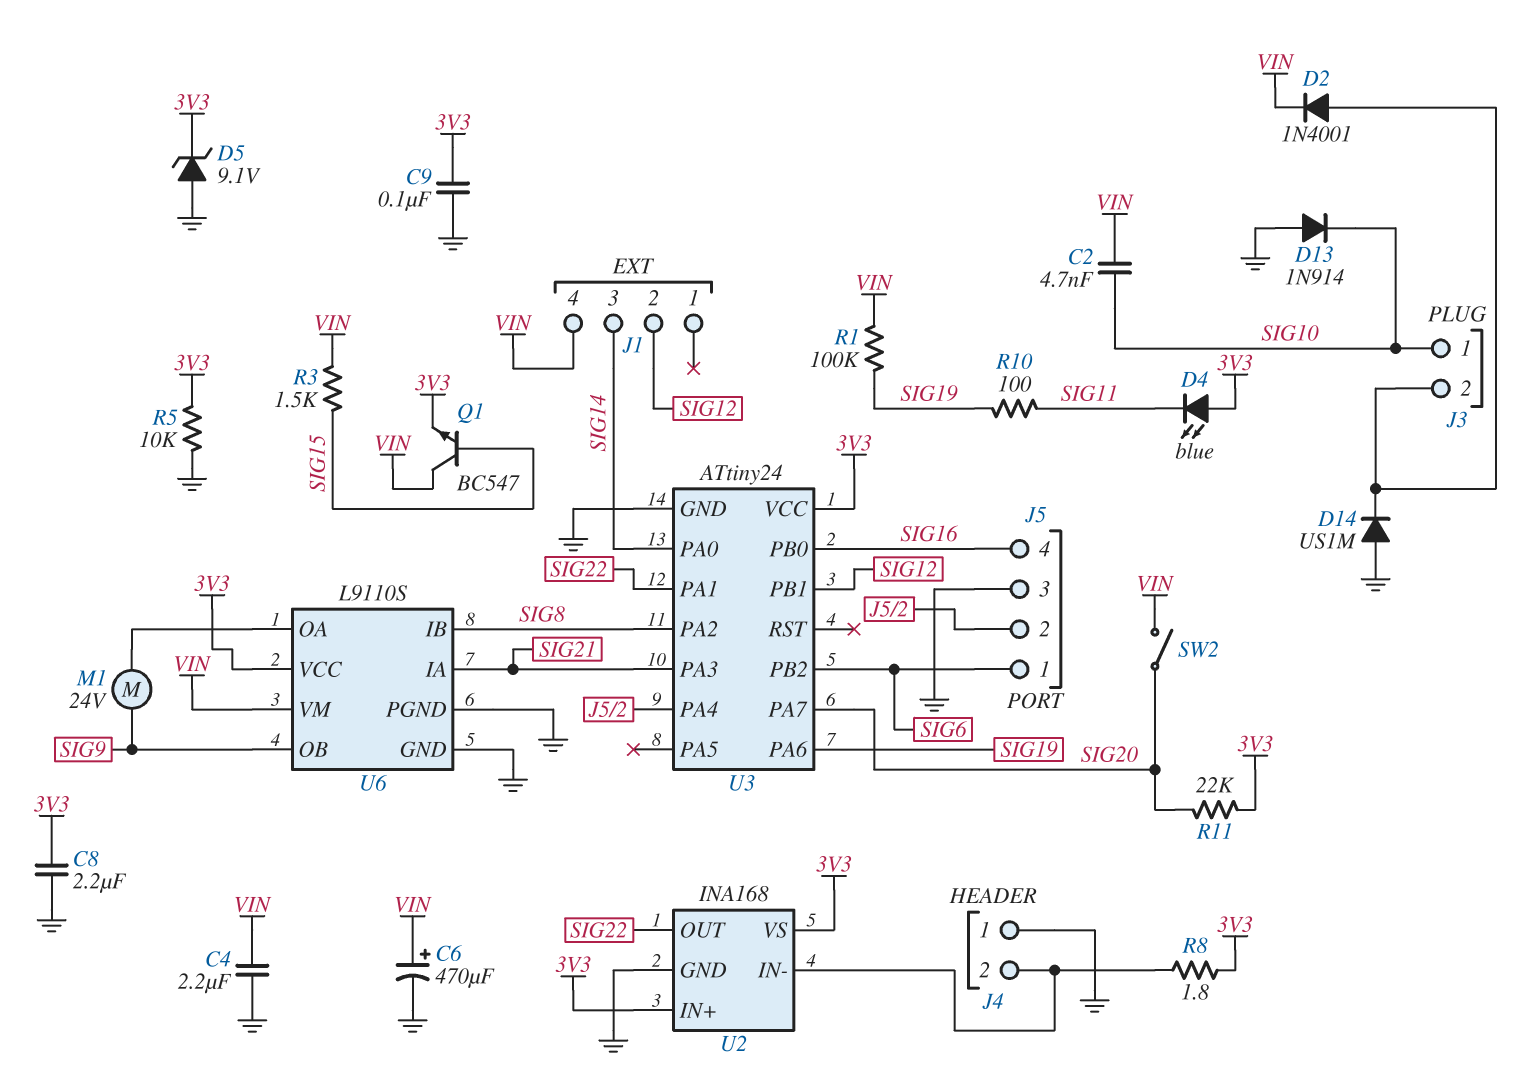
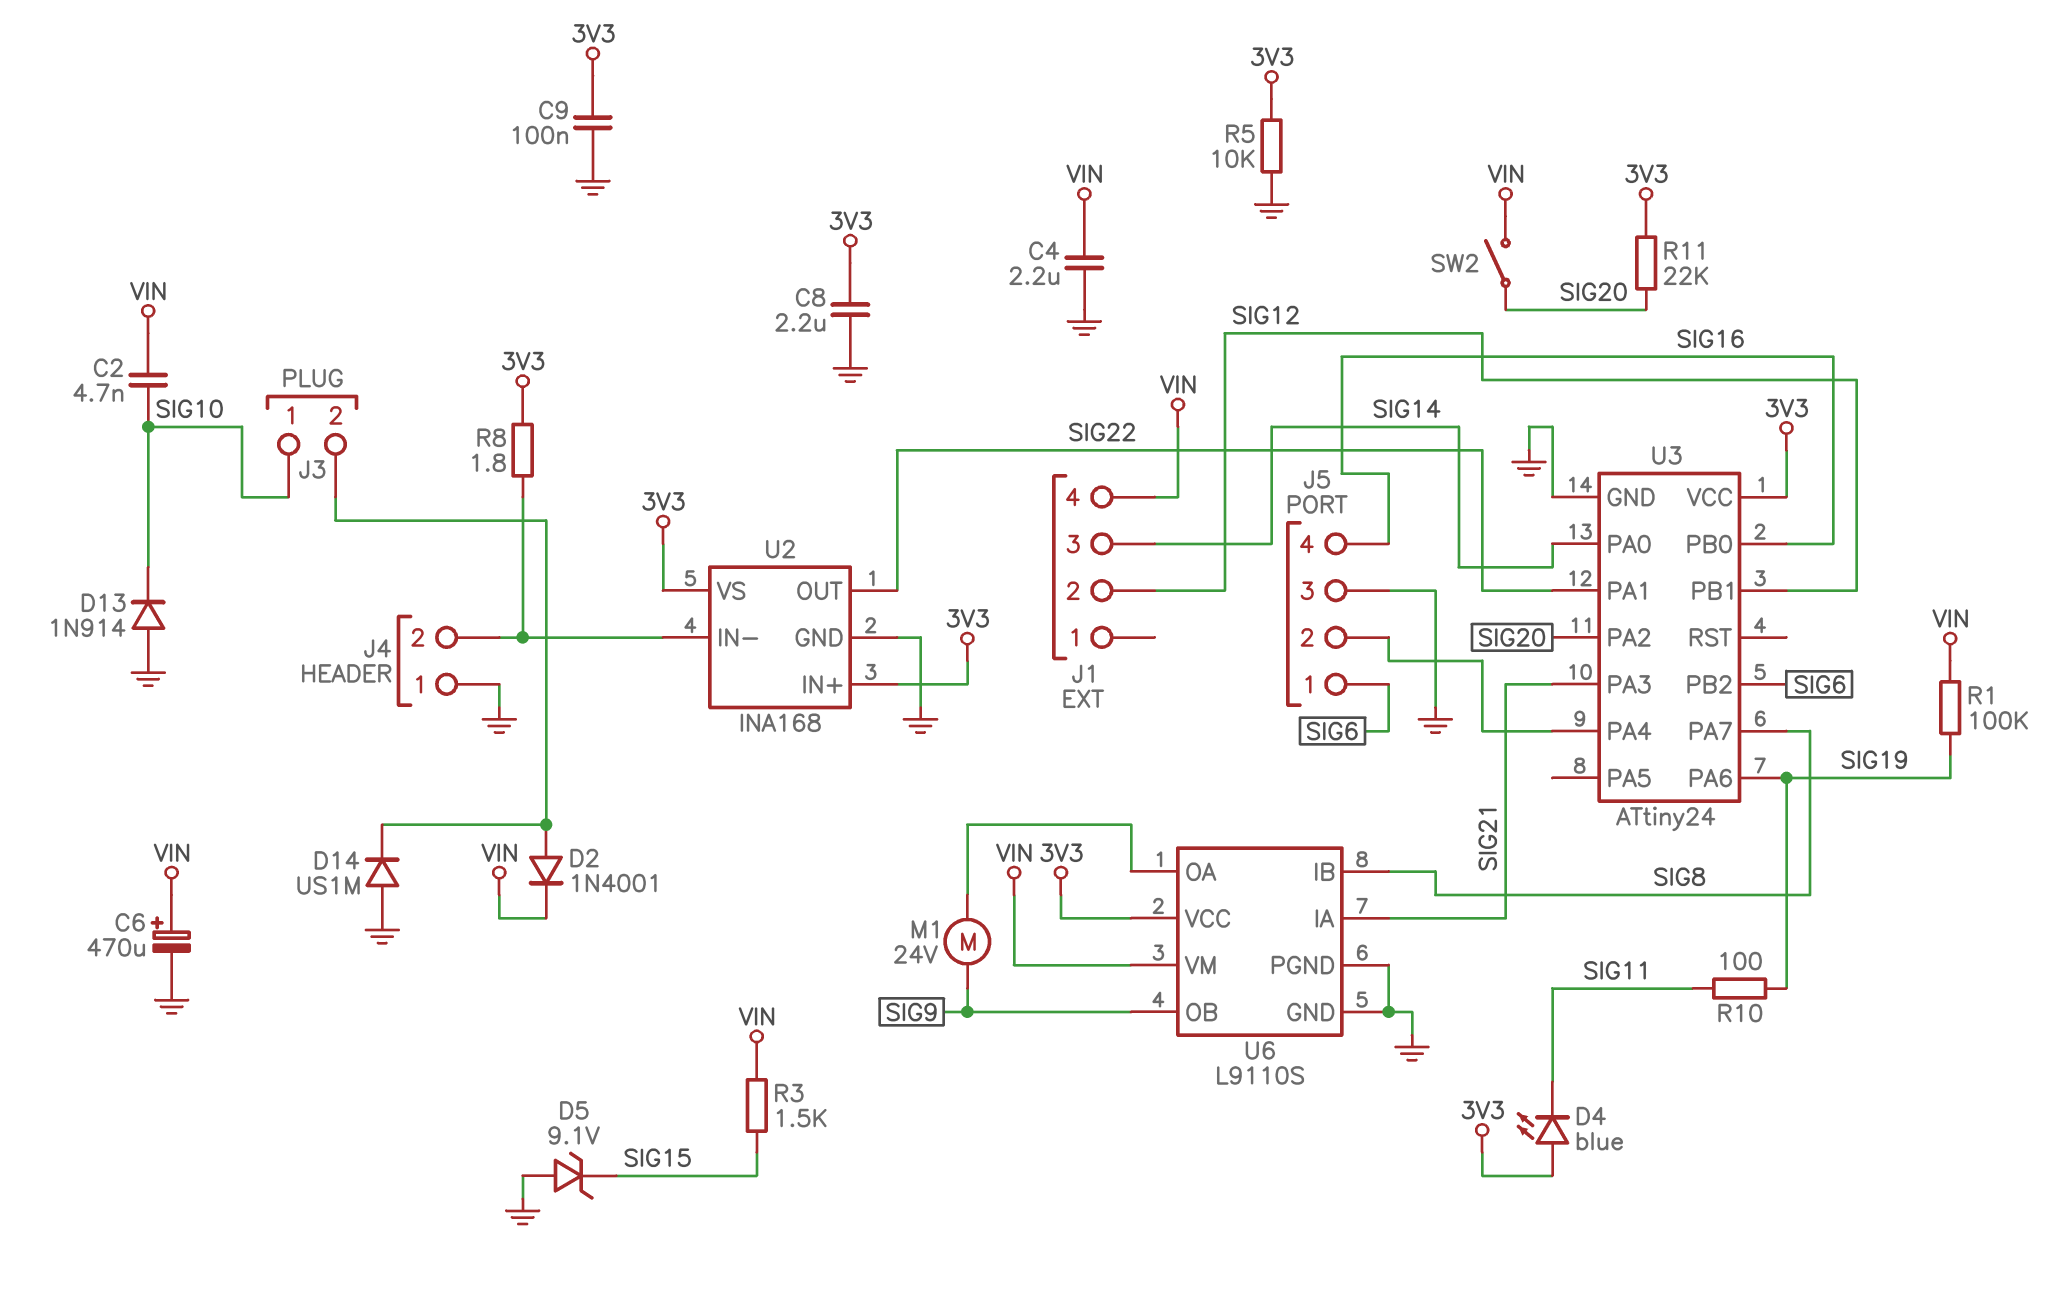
D5: zener 9.1V (A GND, K 3V3) -> zener 9.1V (A GND, K SIG15)
Q1: NPN BC547 (B SIG15, C VIN, E 3V3) -> none
U3 pin PA2: SIG8 -> SIG20
U3 pin PA7: SIG20 -> SIG8

